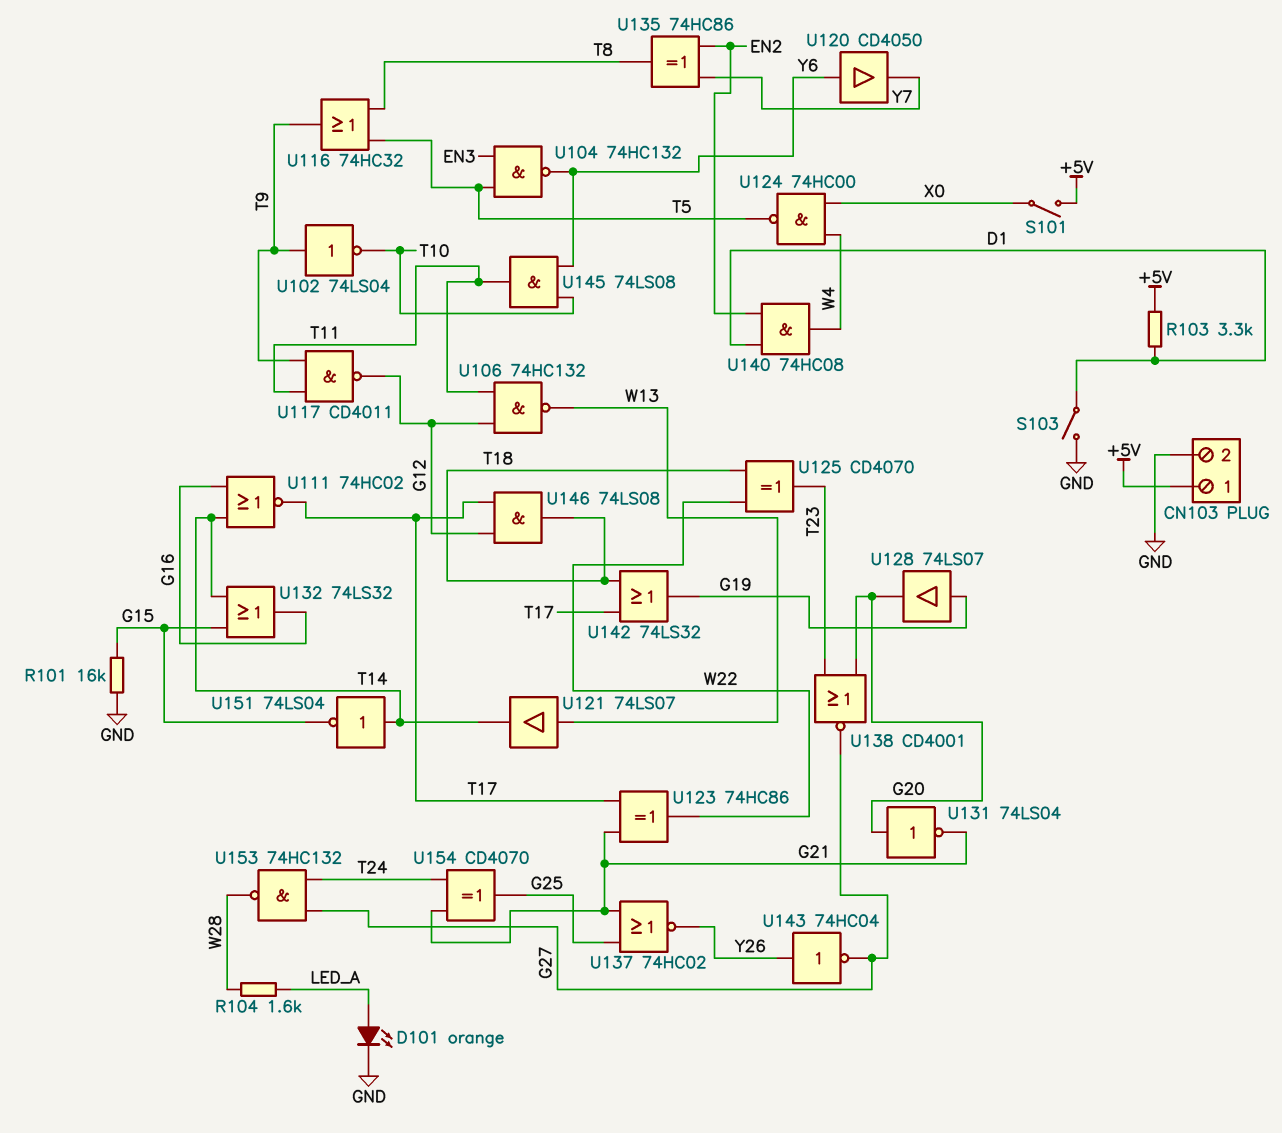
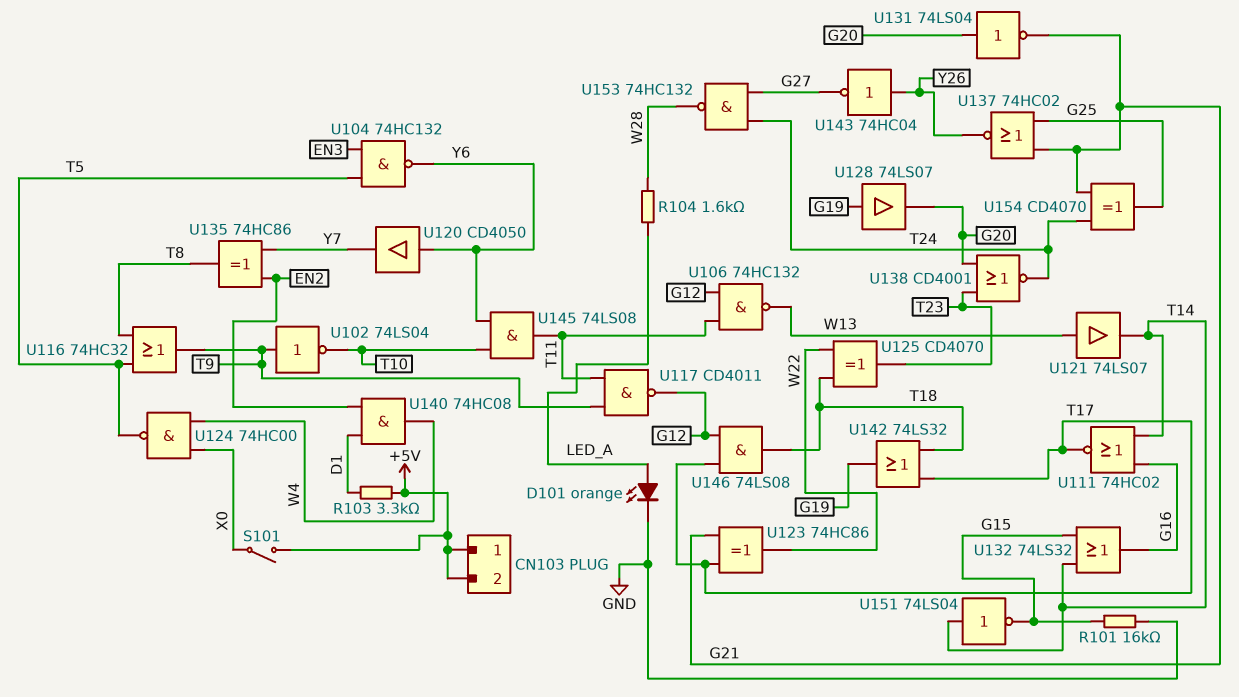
CN103 pin 2: GND -> +5V
S103: switch (D1, GND) -> none
U138: NOR CD4001 (in G20, in T23, out G27) -> NOR CD4001 (in G20, in T23, out T24)

